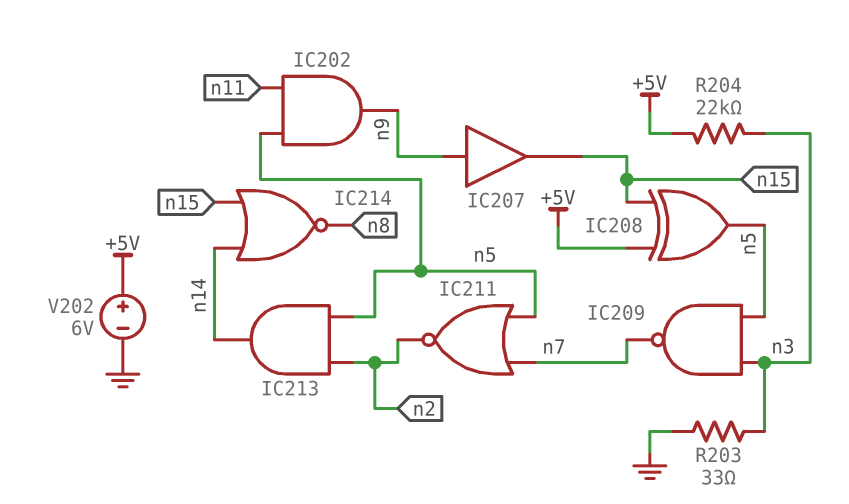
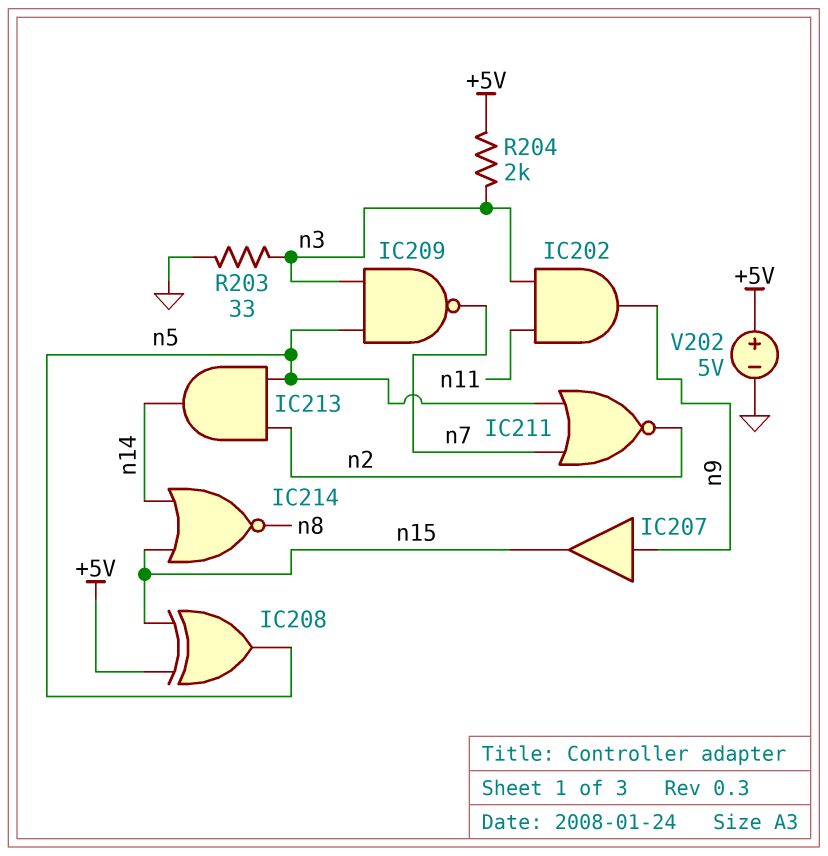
IC202: AND (in n5, in n11, out n9) -> AND (in n3, in n11, out n9)
R204: 22k (+5V, n3) -> 2k (+5V, n3)
V202: 6V (plus +5V, minus GND) -> 5V (plus +5V, minus GND)

